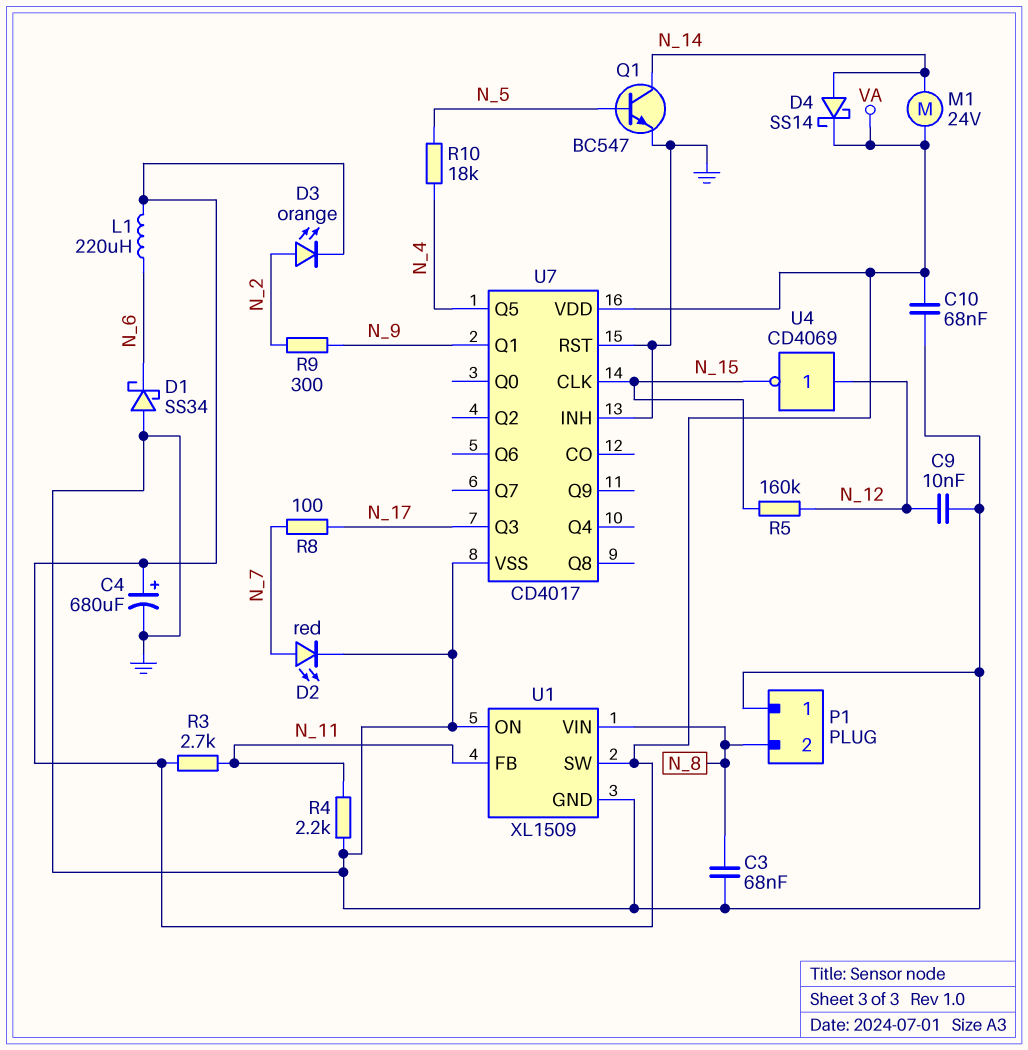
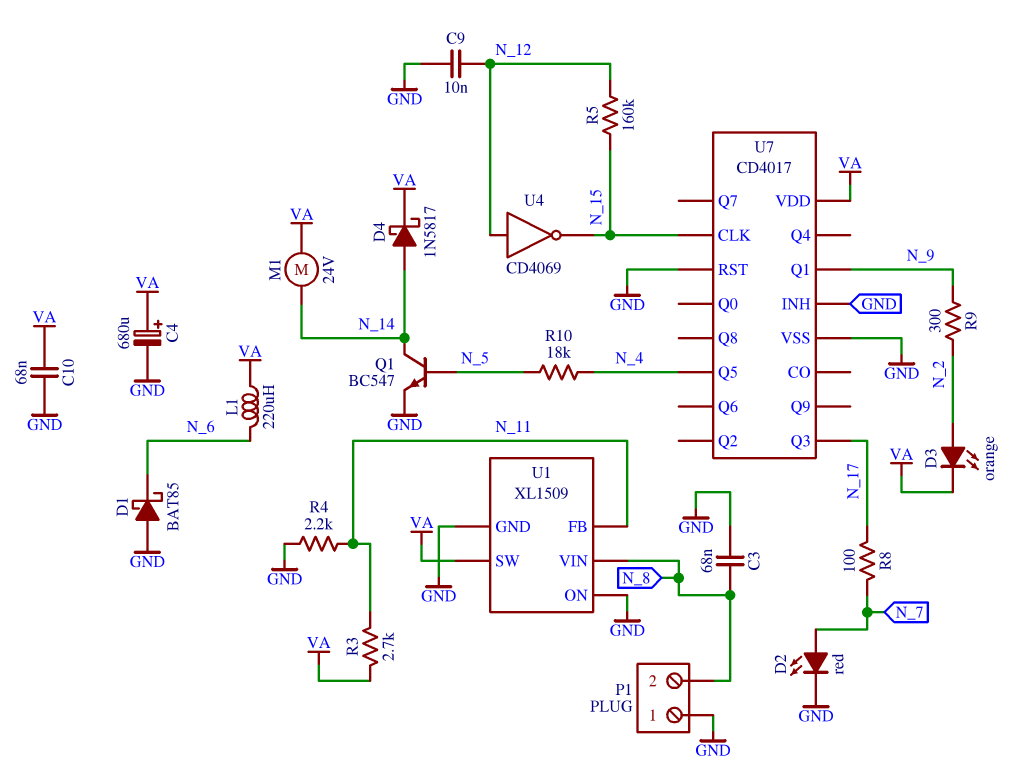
D1: schottky SS34 (A GND, K N_6) -> schottky BAT85 (A GND, K N_6)
D4: schottky SS14 (A N_14, K VA) -> schottky 1N5817 (A N_14, K VA)

